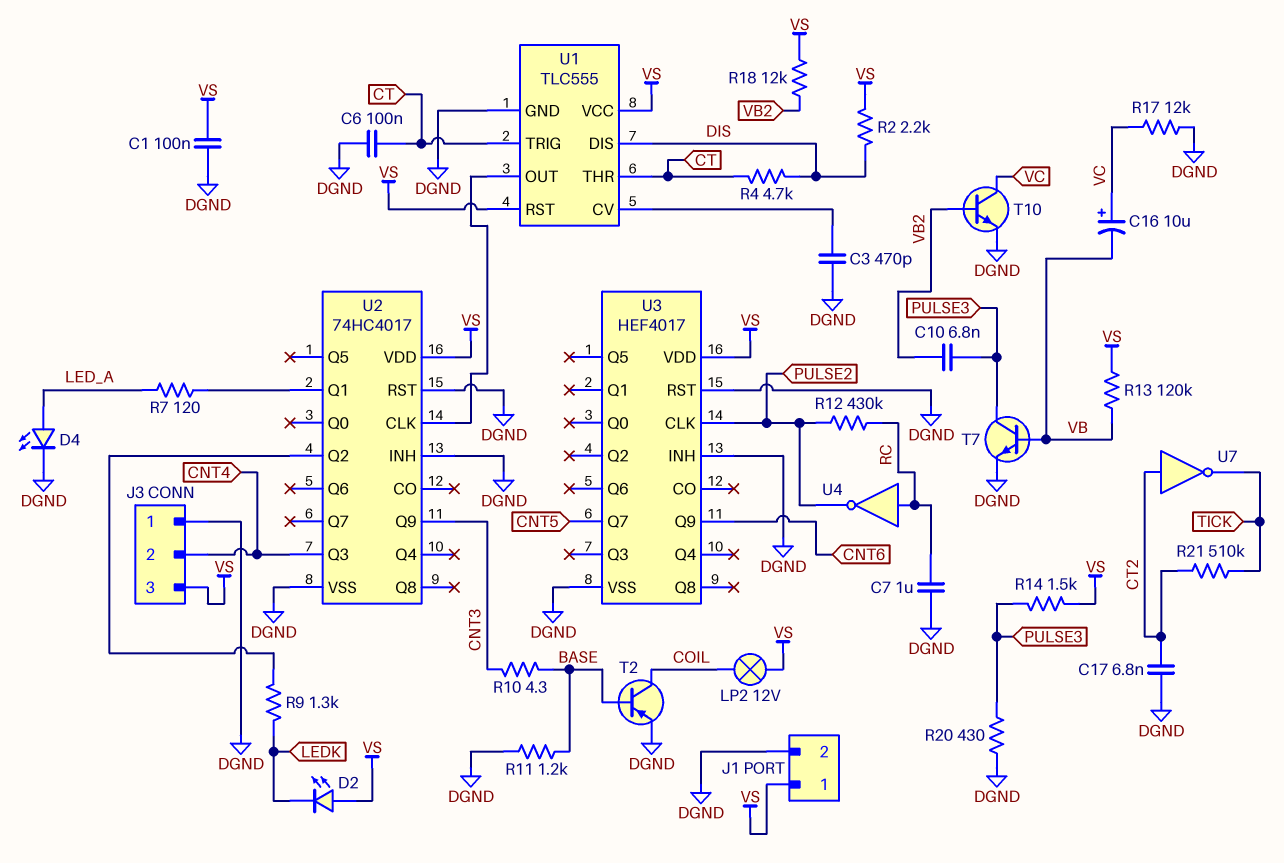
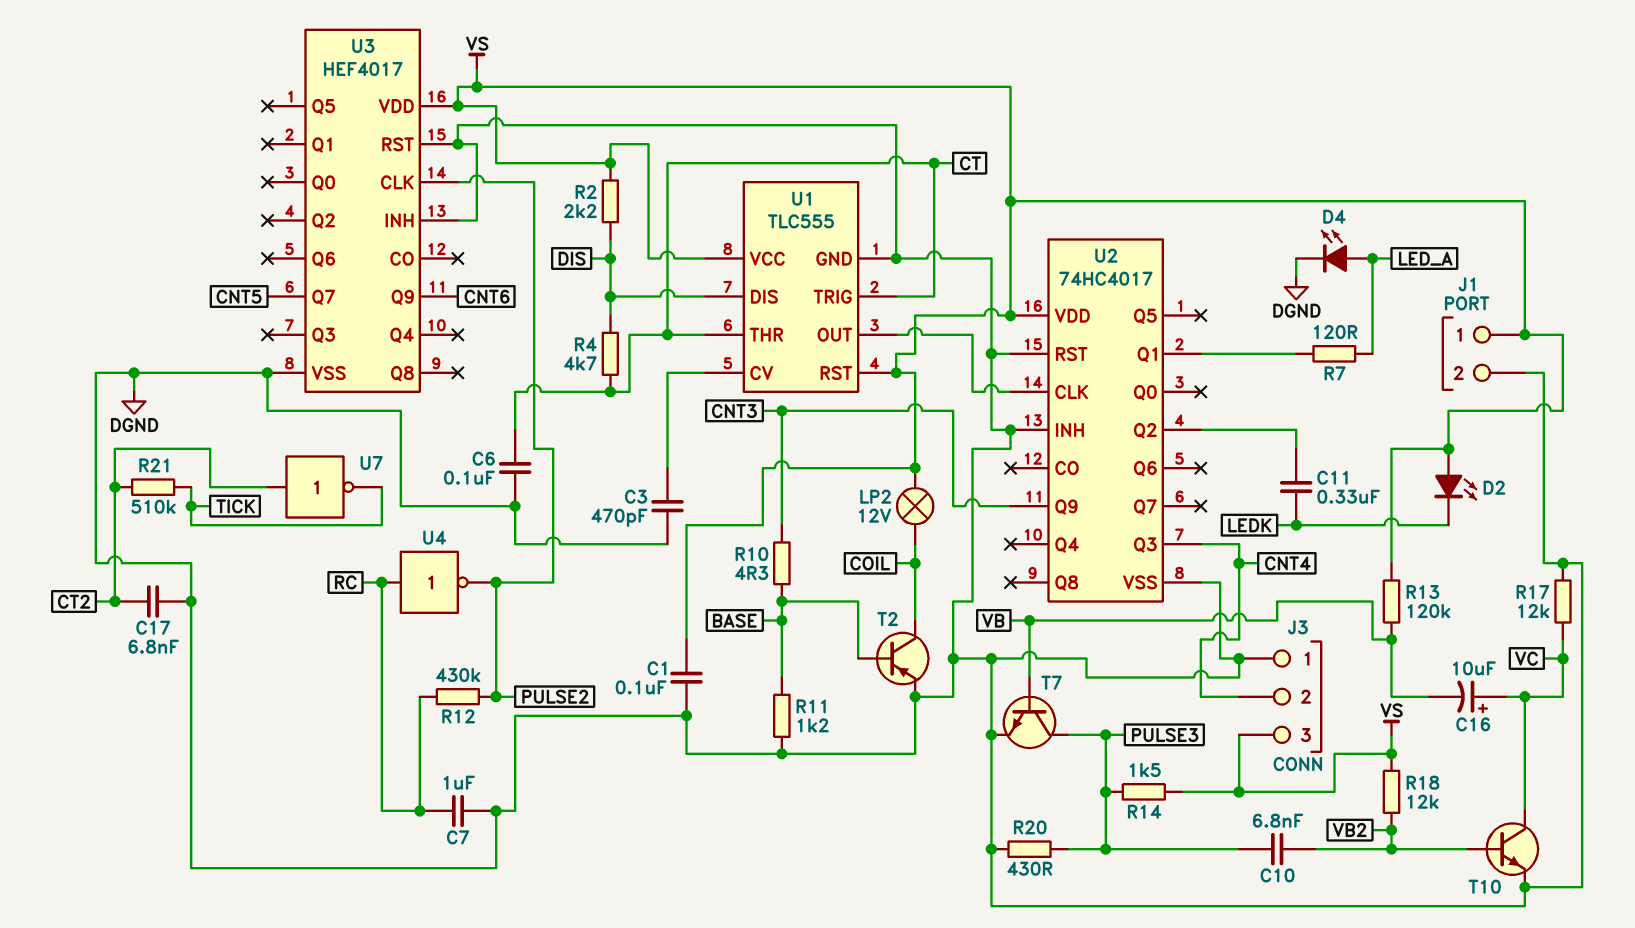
C11: none -> 330nF (LEDK, U2/Q2)
R9: 1.3k (LEDK, U2/Q2) -> none

